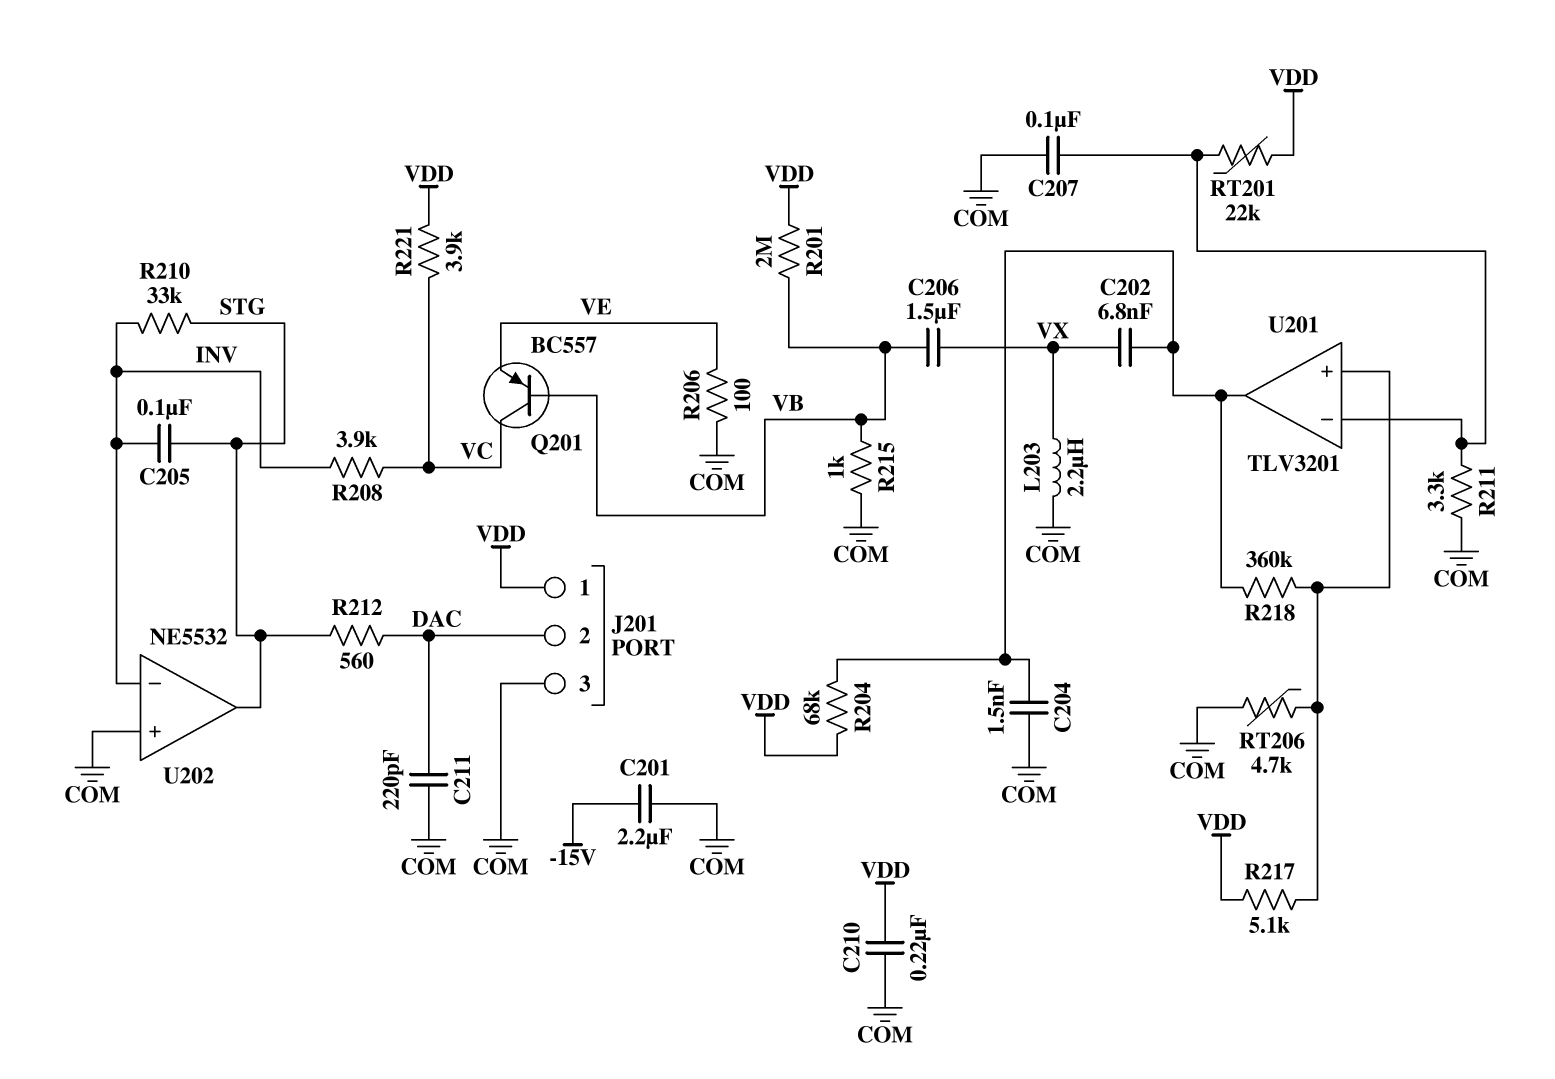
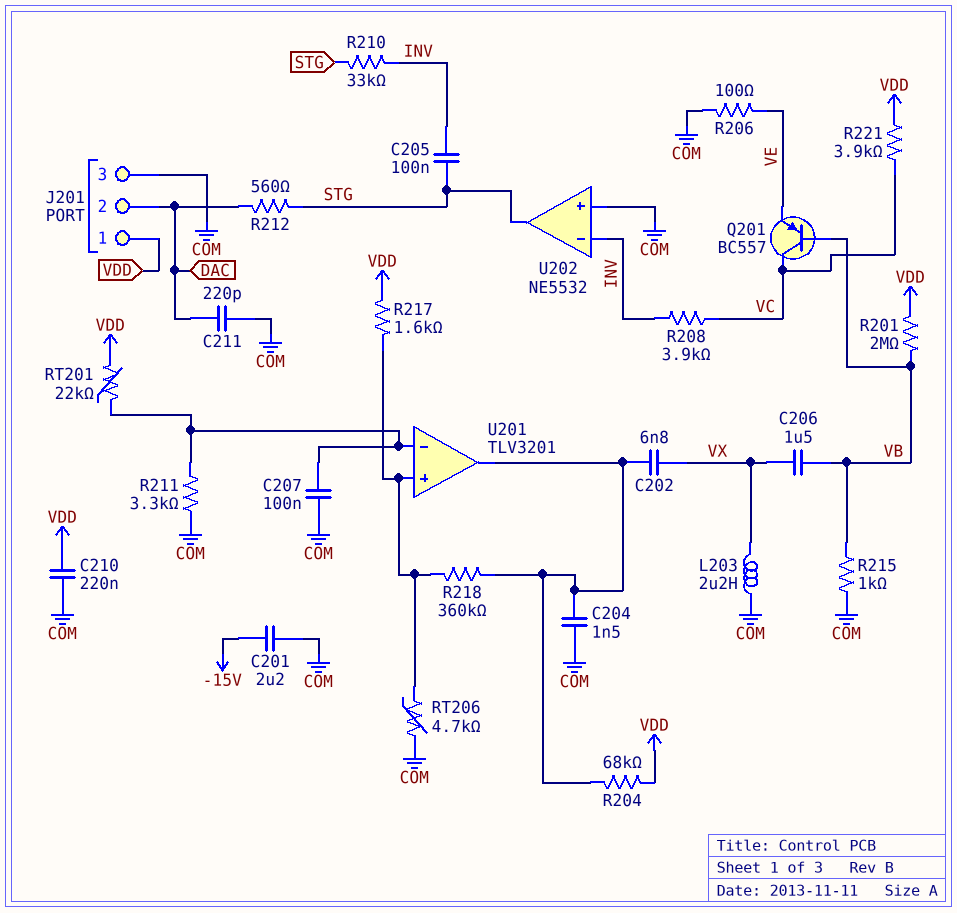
R217: 5.1k (U201/in+, VDD) -> 1.6k (U201/in+, VDD)

